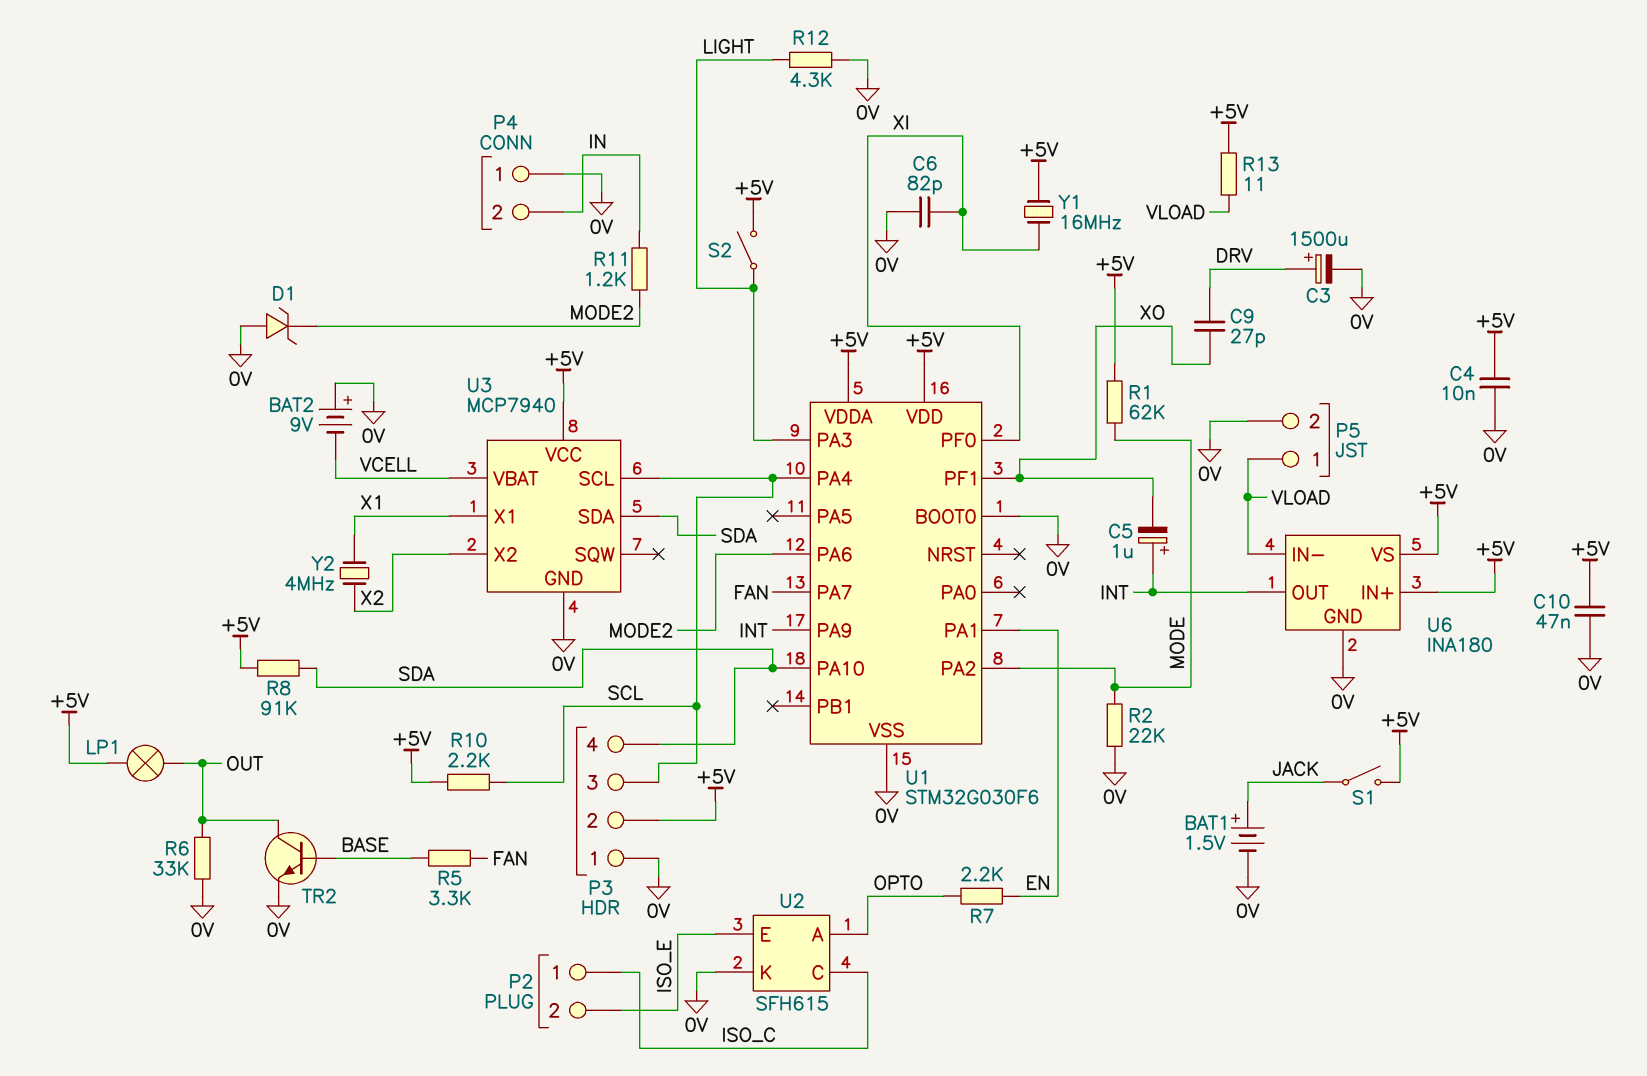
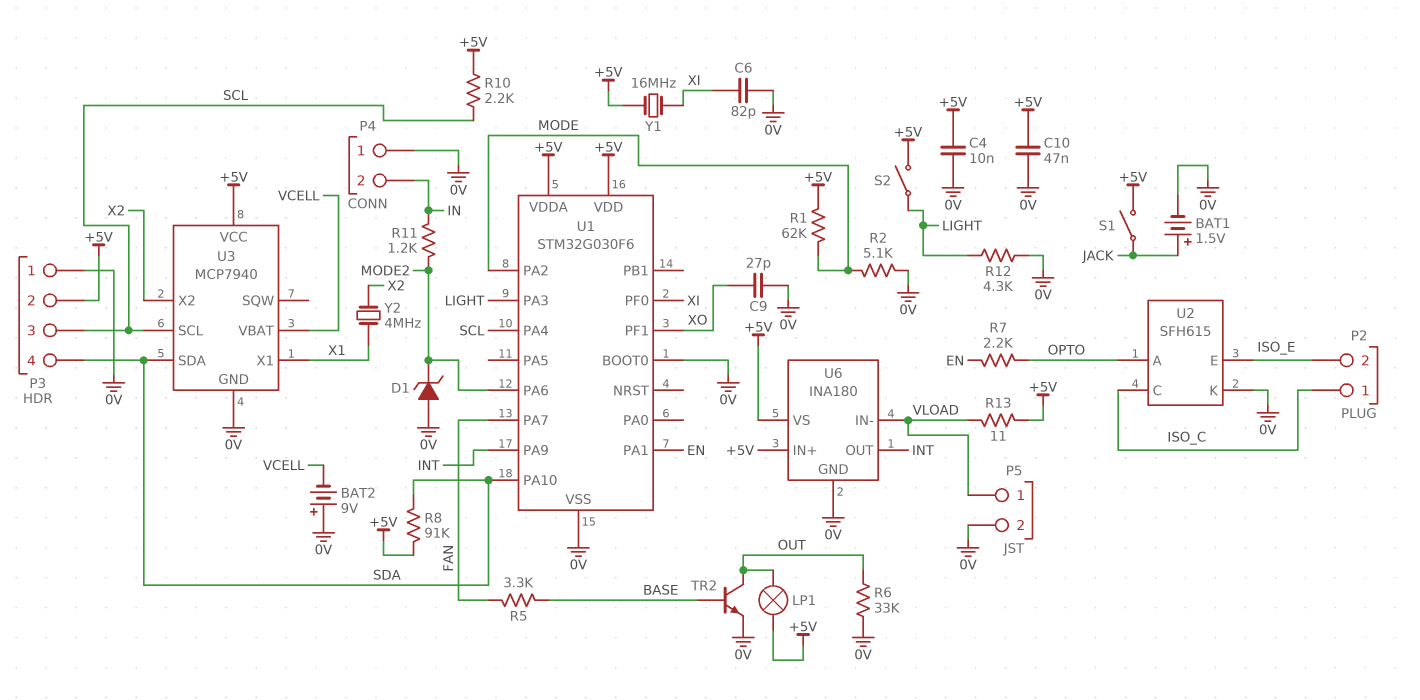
C3: 1500uF (plus DRV, minus 0V) -> none
C5: 1uF (plus INT, minus XO) -> none
C9: 27pF (DRV, XO) -> 27pF (0V, XO)
R2: 22k (0V, MODE) -> 5.1k (0V, MODE)

